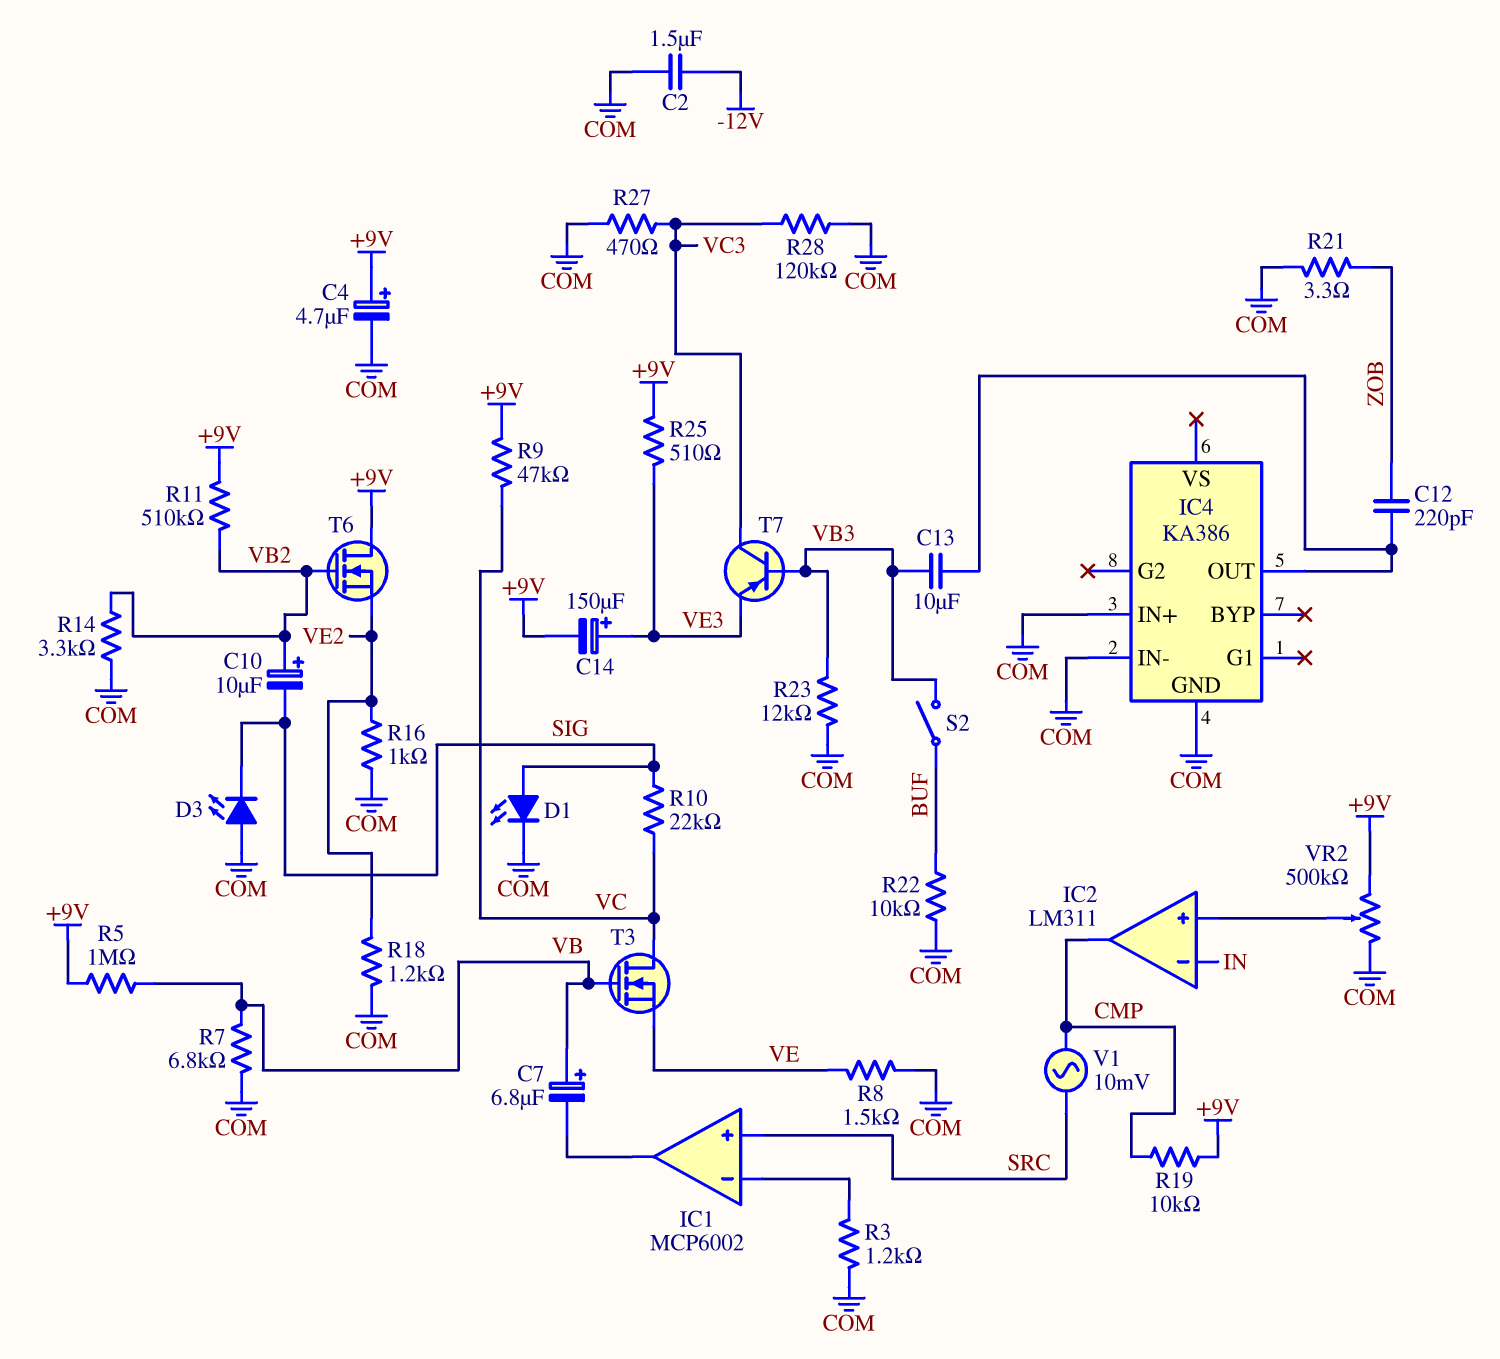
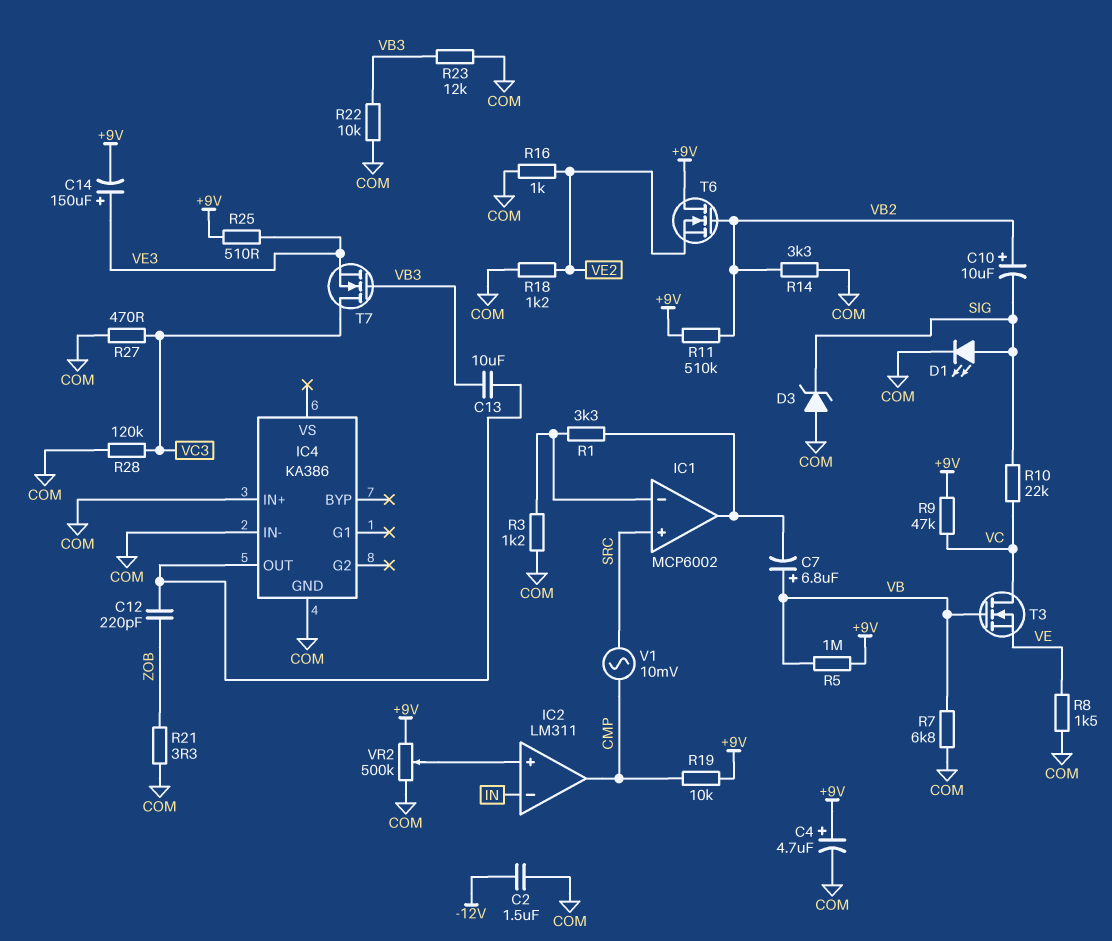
D3: LED (A COM, K SIG) -> zener (A COM, K SIG)
R1: none -> 3.3k (IC1/in-, IC1/out)
R22: 10k (BUF, COM) -> 10k (COM, VB3)
S2: switch (BUF, VB3) -> none
T7: PNP (B VB3, C VC3, E VE3) -> NMOS (G VB3, D VC3, S VE3)

